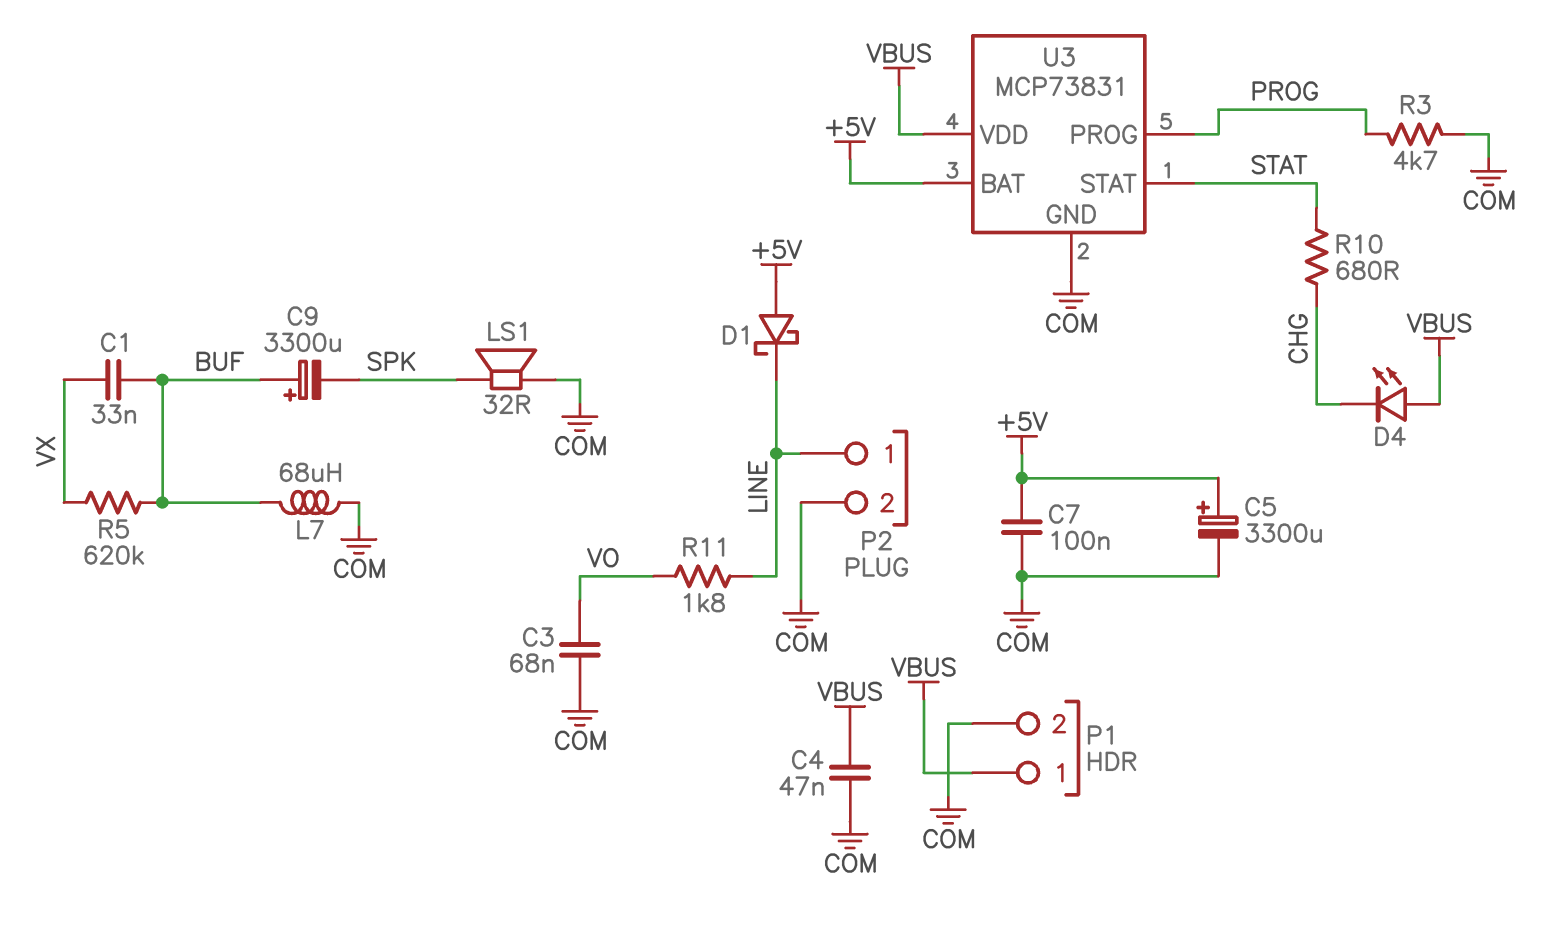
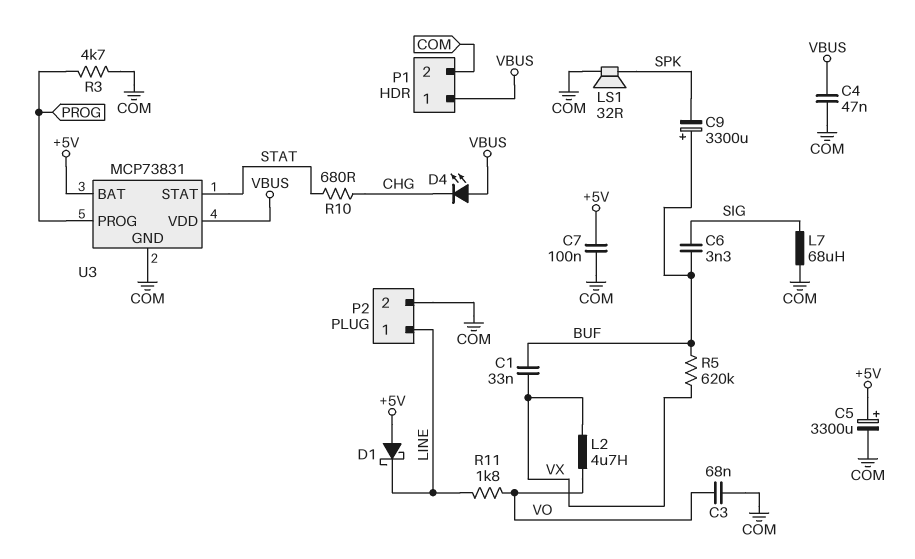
C6: none -> 3.3nF (BUF, SIG)
L2: none -> 4.7uH (VO, VX)
L7: 68uH (BUF, COM) -> 68uH (COM, SIG)

